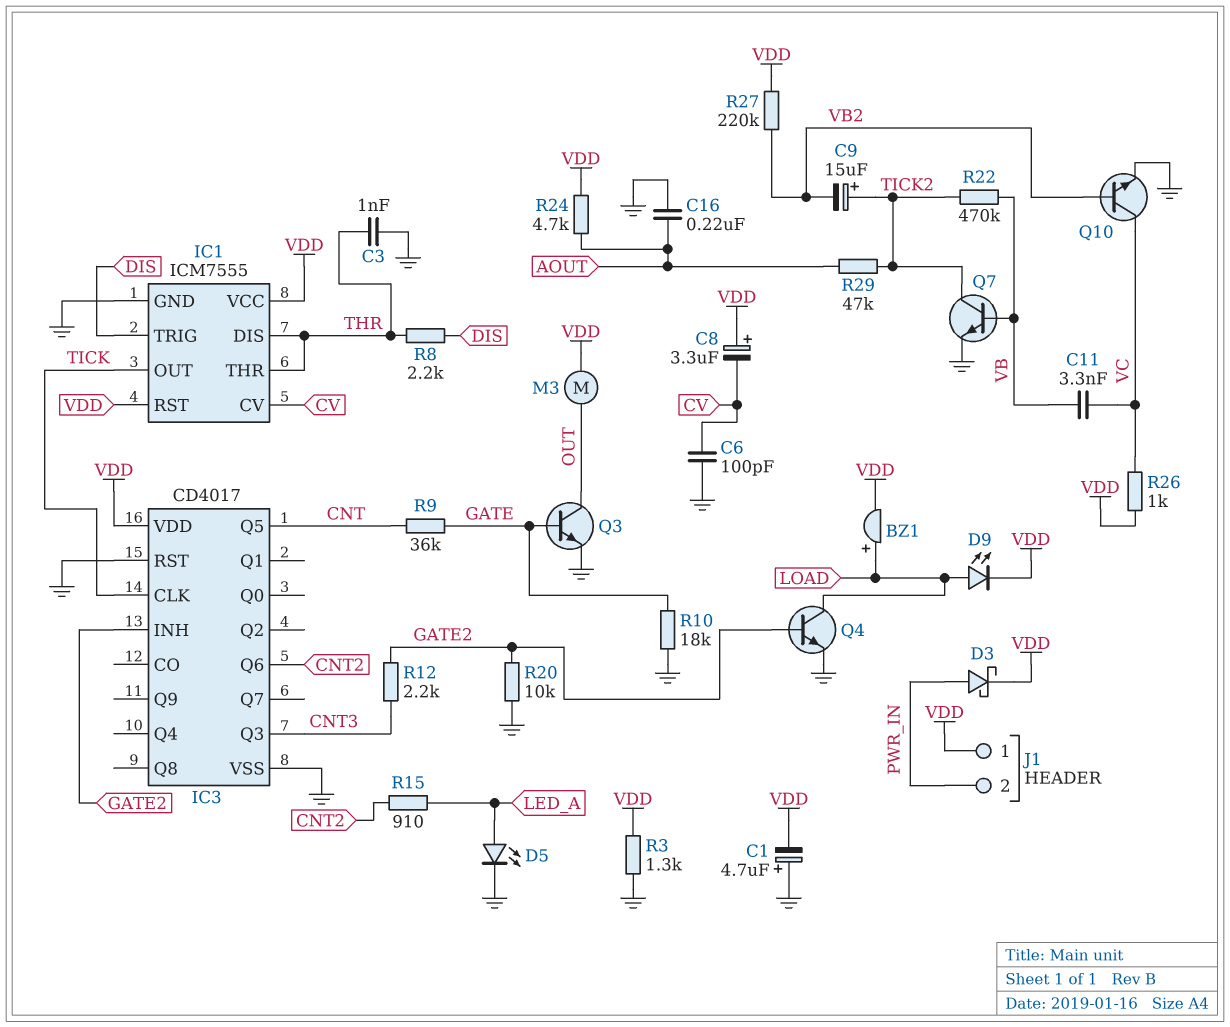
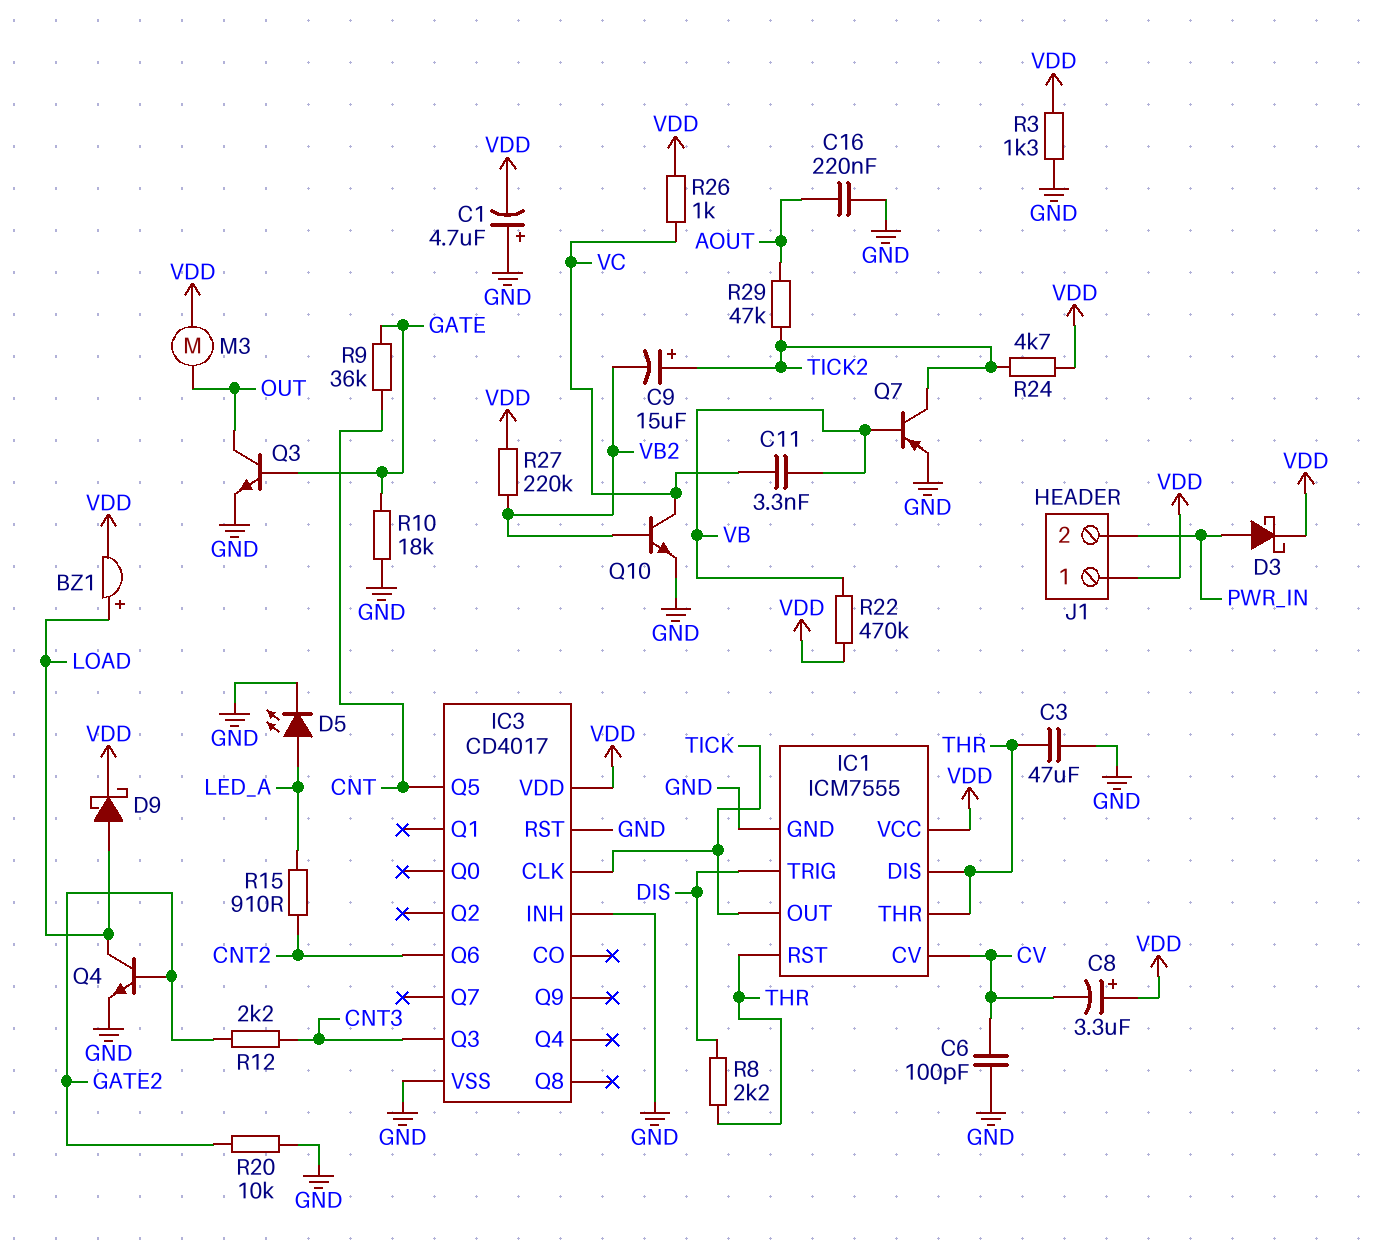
C3: 1nF (GND, THR) -> 47uF (GND, THR)
D9: LED (A LOAD, K VDD) -> schottky (A LOAD, K VDD)
IC1 pin RST: VDD -> THR
IC3 pin INH: GATE2 -> GND
Q7: NPN (B VB, C TICK2, E GND) -> PNP (B VB, C TICK2, E GND)
R22: 470k (TICK2, VB) -> 470k (VB, VDD)
R24: 4.7k (AOUT, VDD) -> 4.7k (TICK2, VDD)

